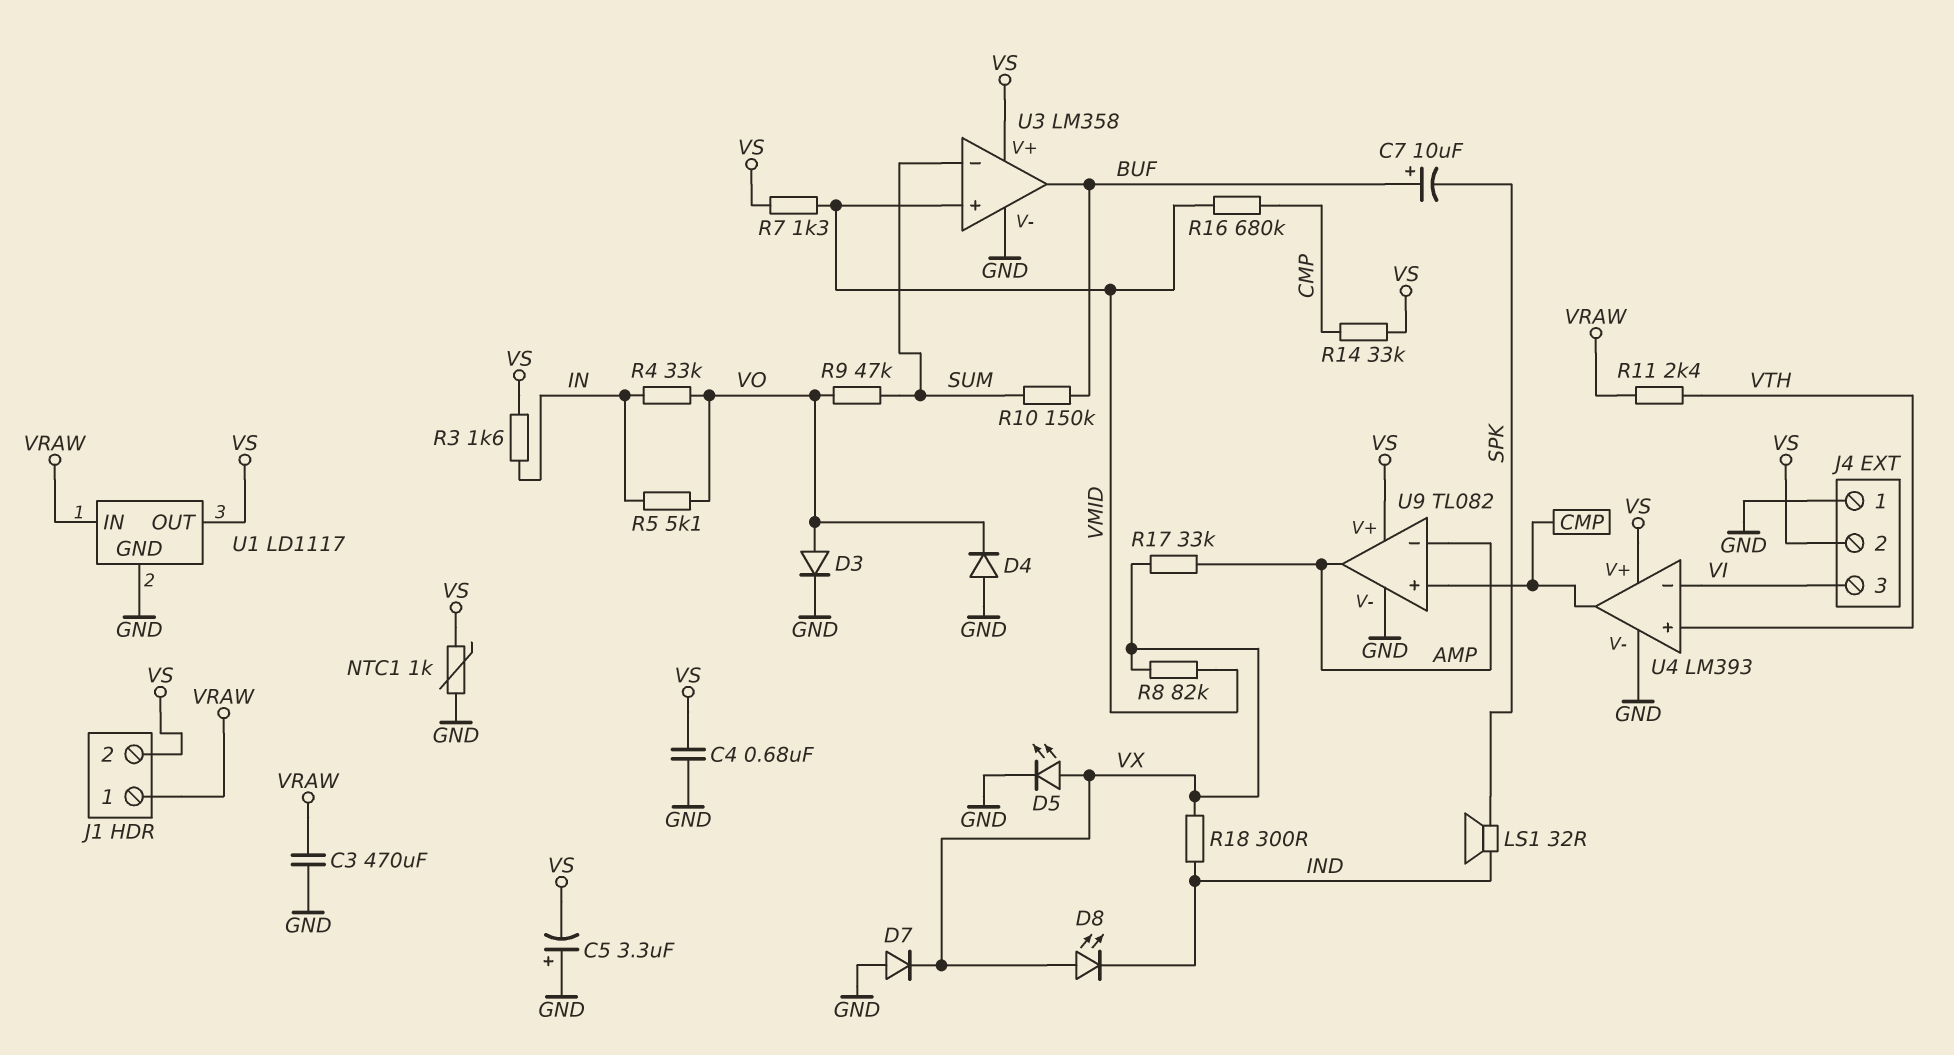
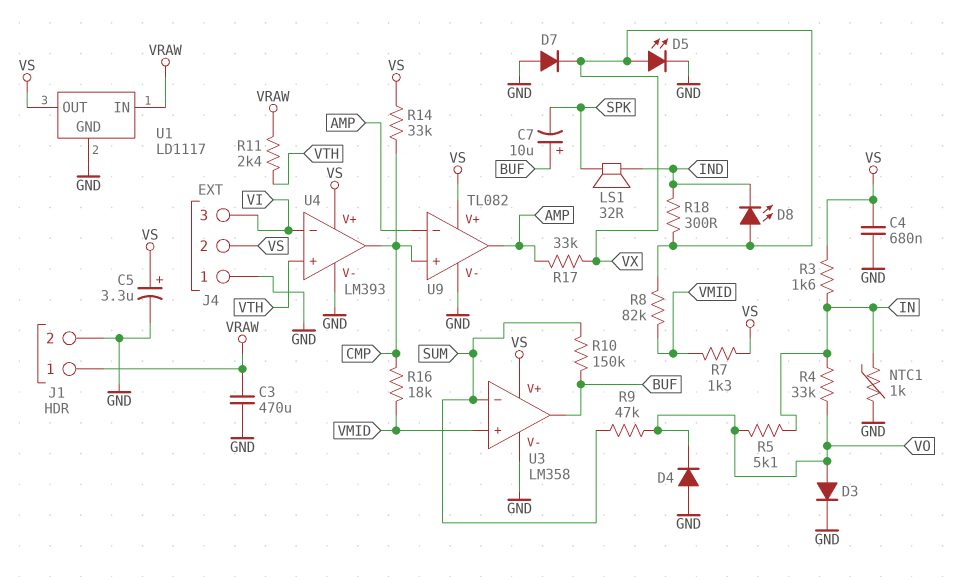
C5: 3.3uF (plus GND, minus VS) -> 3.3uF (plus VS, minus GND)
J1 pin 2: VS -> GND
NTC1: 1k (GND, VS) -> 1k (GND, IN)
R16: 680k (CMP, VMID) -> 18k (CMP, VMID)

